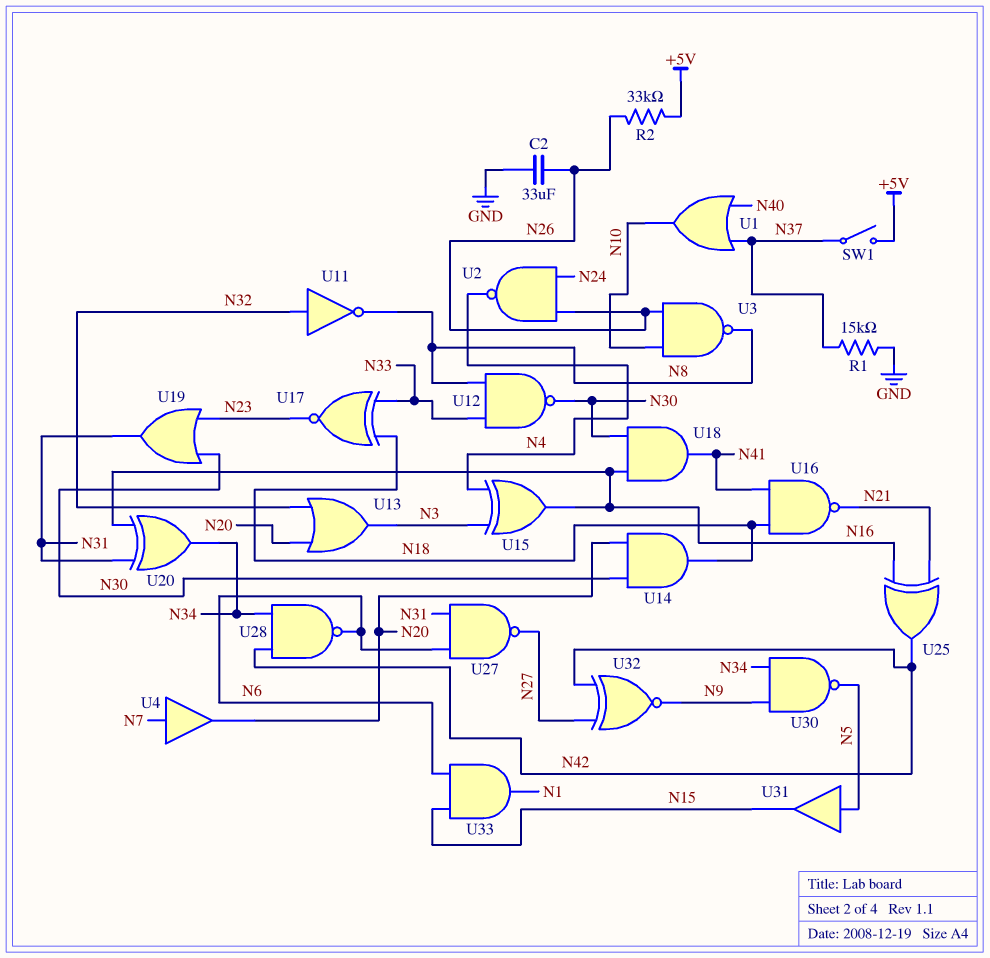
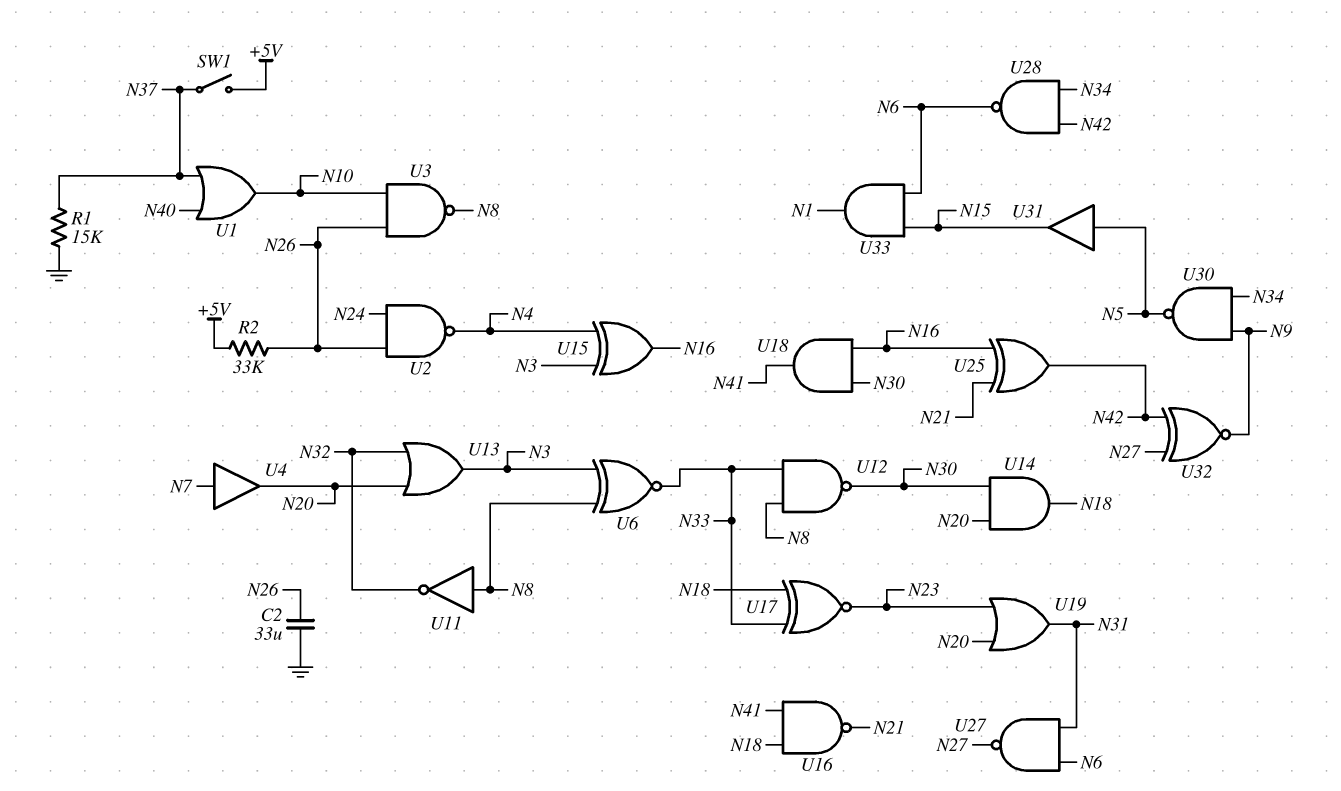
U6: none -> XNOR (in N3, in N8, out N33)
U11: NOT (in N32, out N8) -> NOT (in N8, out N32)
U19: OR (in N23, in N30, out N31) -> OR (in N20, in N23, out N31)
U20: XOR (in N16, in N31, out N34) -> none

